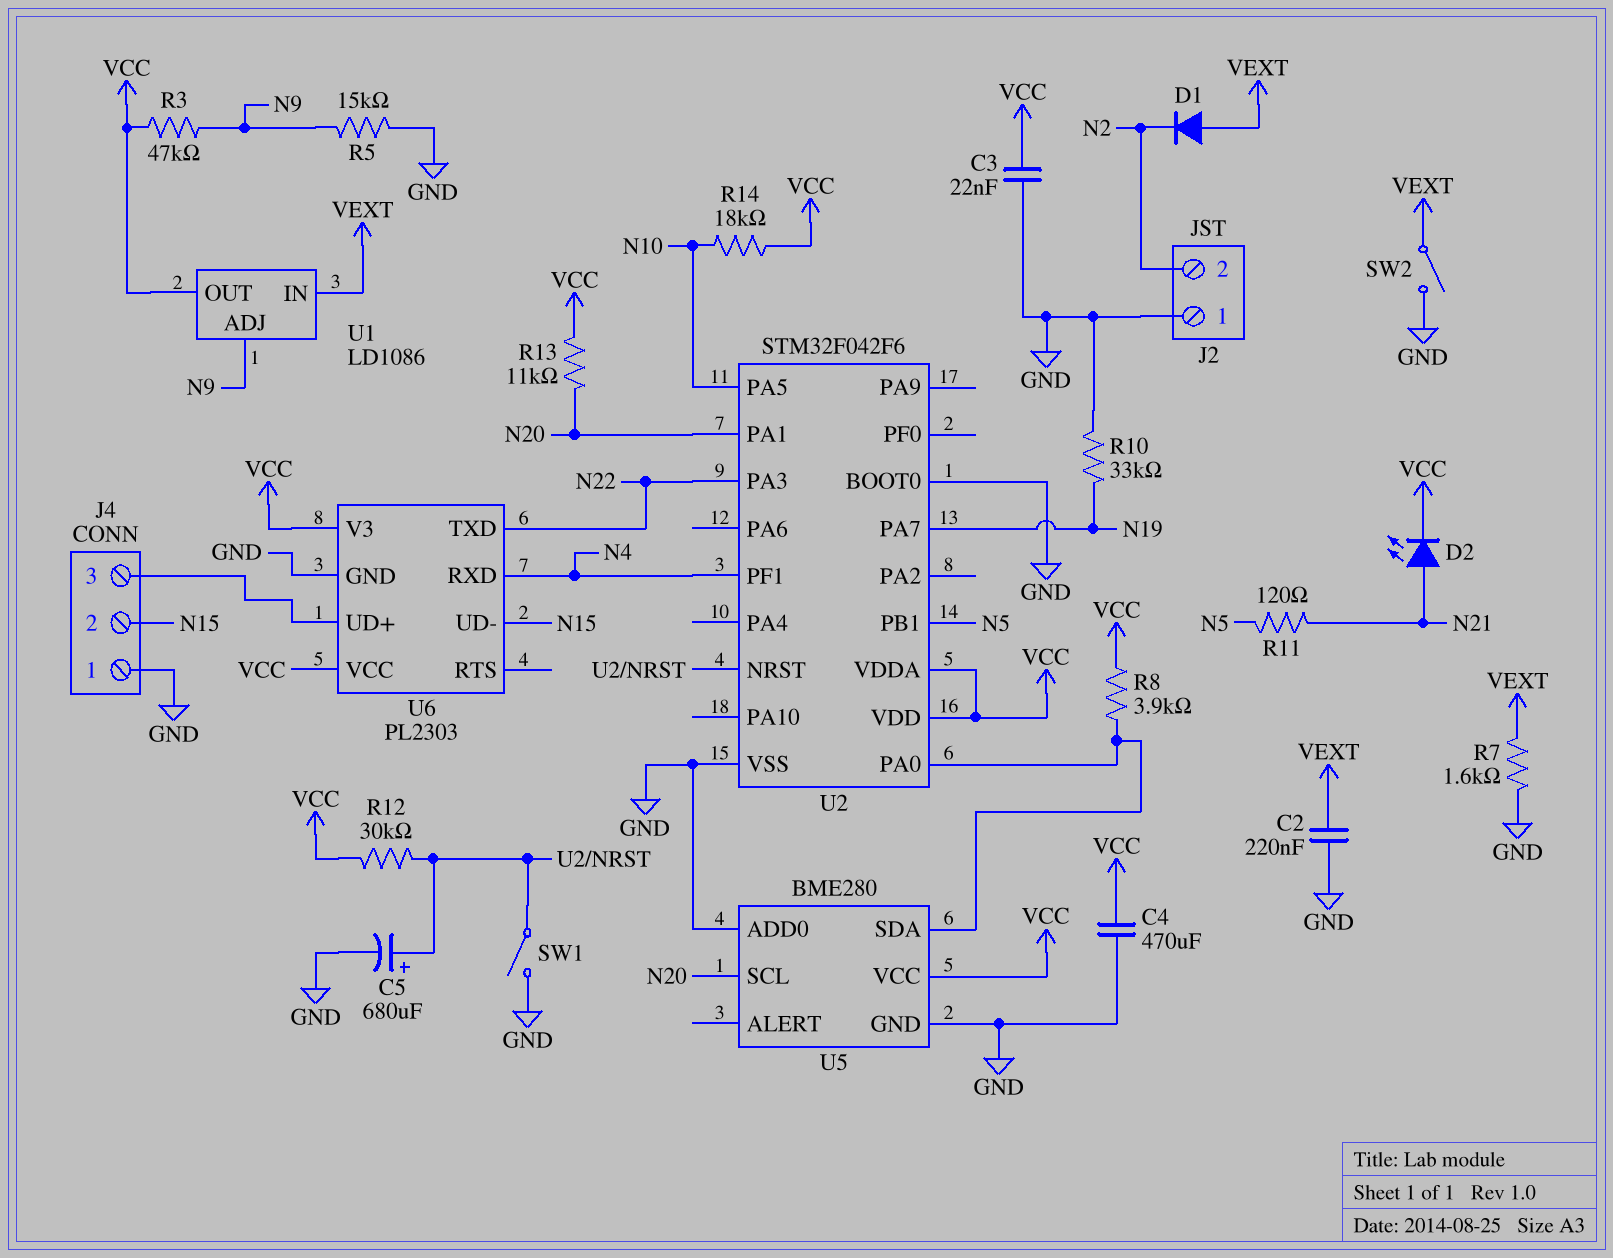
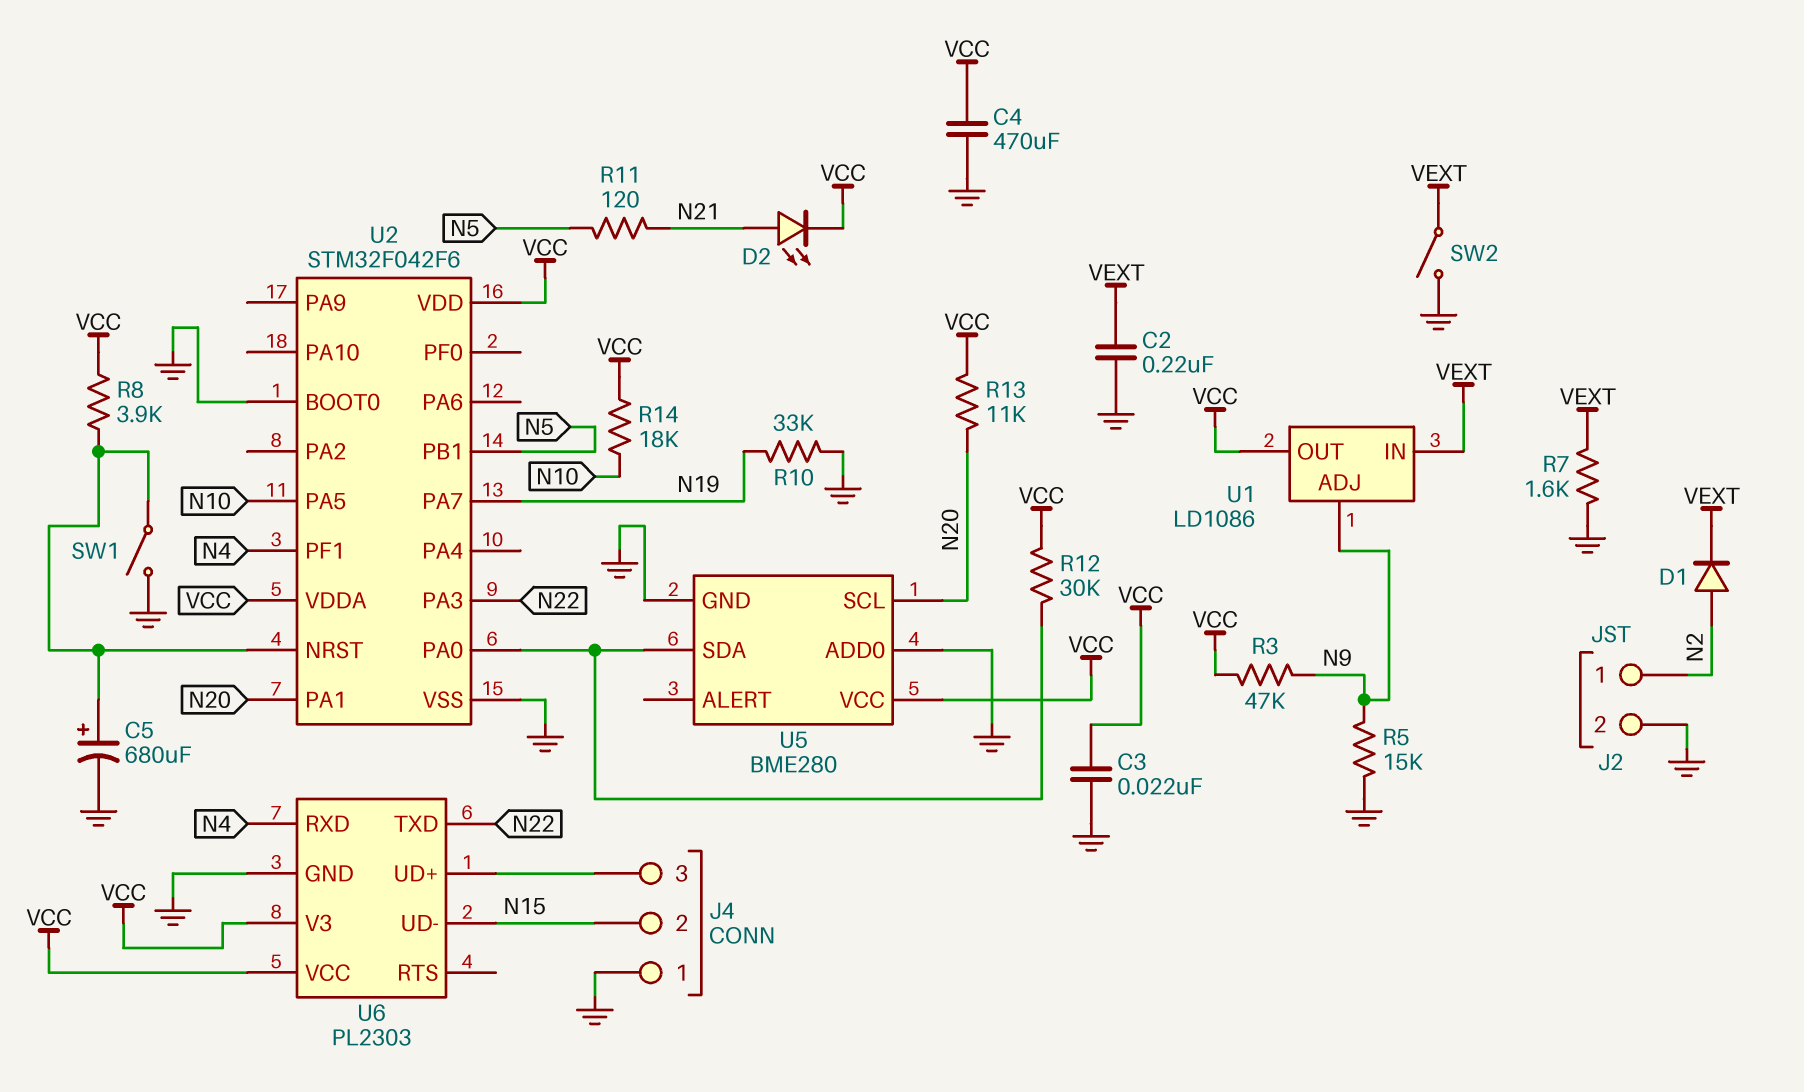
D1: diode (A VEXT, K N2) -> diode (A N2, K VEXT)
J2 pin 1: GND -> N2
J2 pin 2: N2 -> GND
R8: 3.9k (U2/PA0, VCC) -> 3.9k (U2/NRST, VCC)
R12: 30k (U2/NRST, VCC) -> 30k (U2/PA0, VCC)

